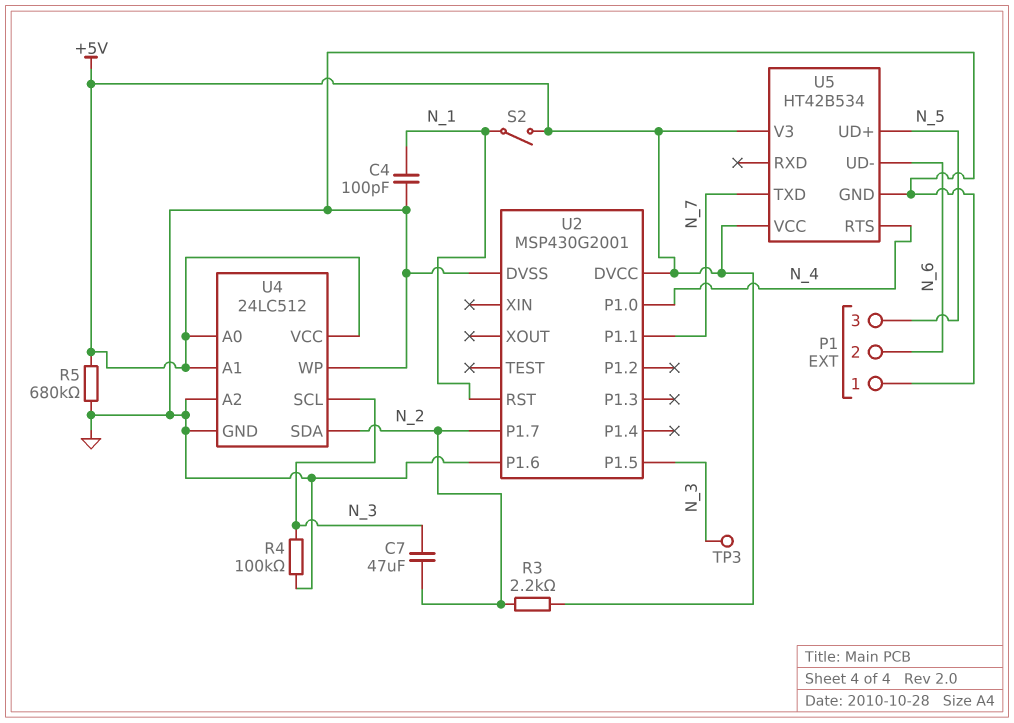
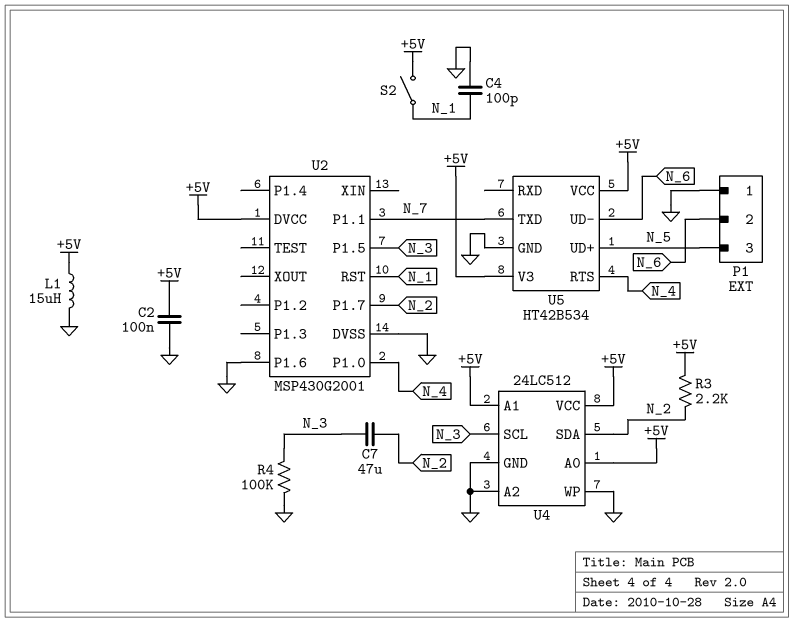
C2: none -> 100nF (+5V, GND)
L1: none -> 15uH (+5V, GND)
R5: 680k (+5V, GND) -> none
TP3: test point (N_3) -> none

